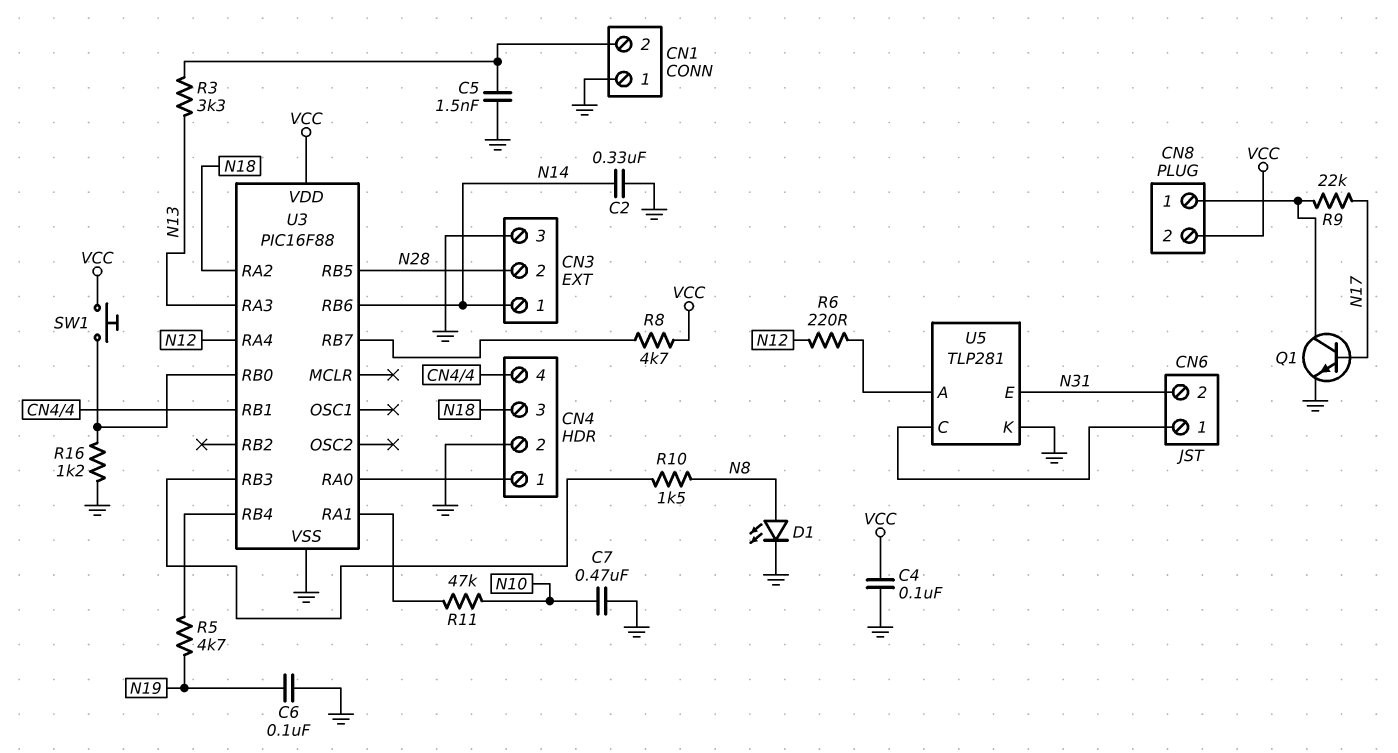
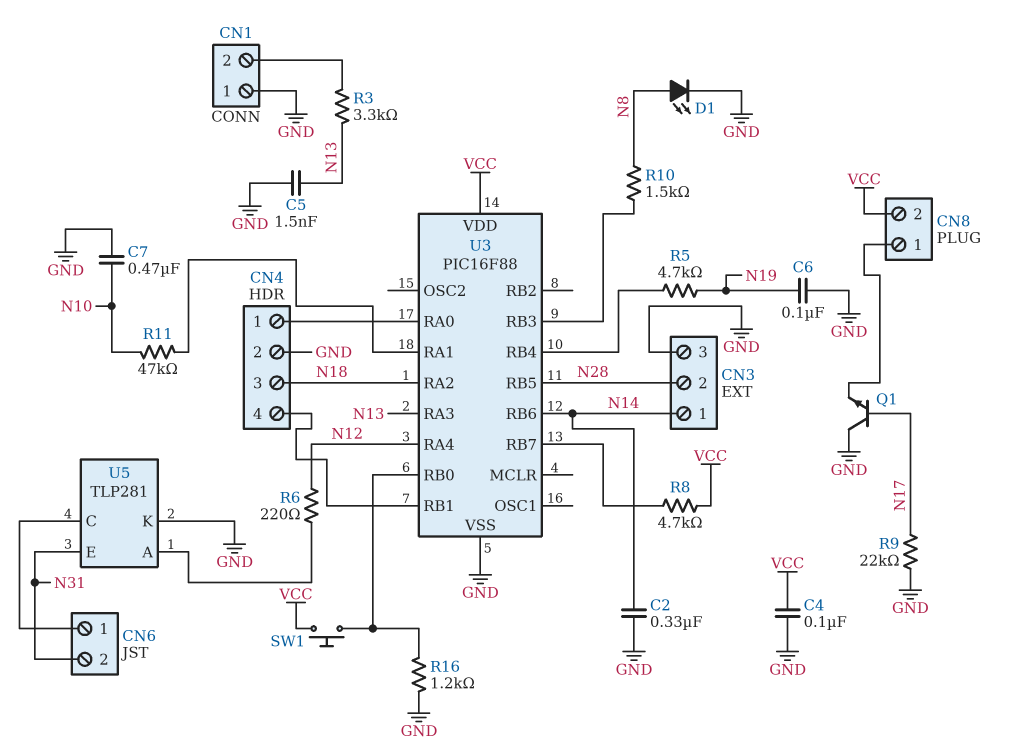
C5: 1.5nF (CN1/2, GND) -> 1.5nF (GND, N13)
Q1: NPN (B N17, C CN8/1, E GND) -> NPN (B N17, C GND, E CN8/1)
R9: 22k (CN8/1, N17) -> 22k (GND, N17)

